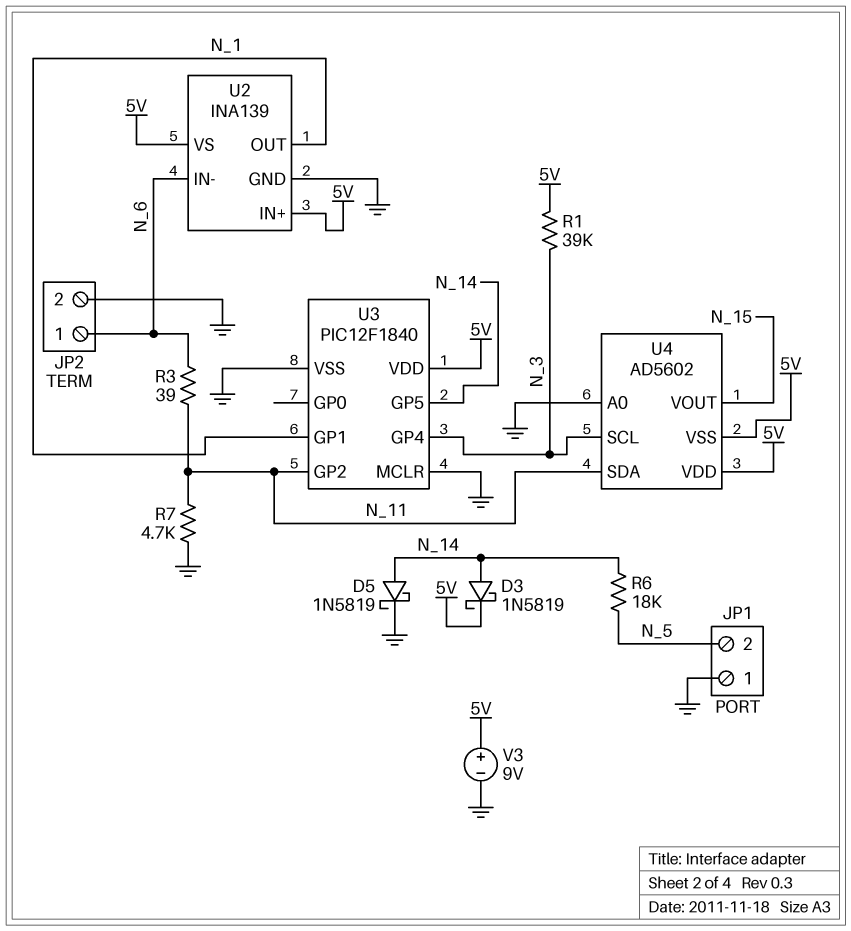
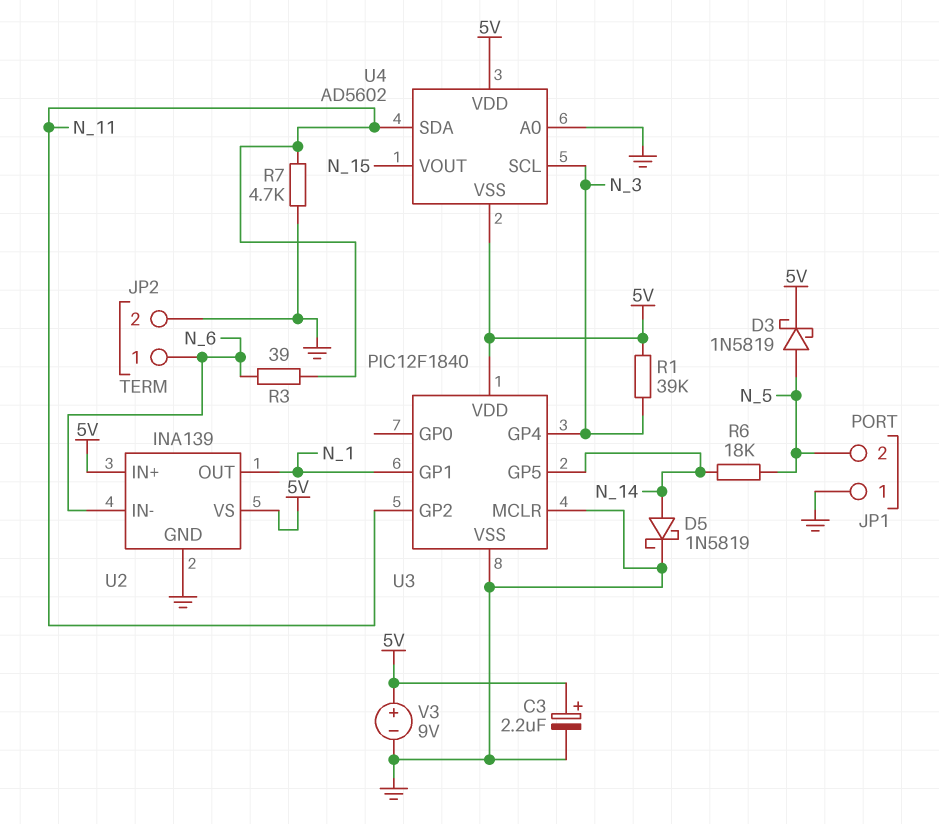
C3: none -> 2.2uF (plus 5V, minus GND)
D3: schottky 1N5819 (A N_14, K 5V) -> schottky 1N5819 (A N_5, K 5V)

